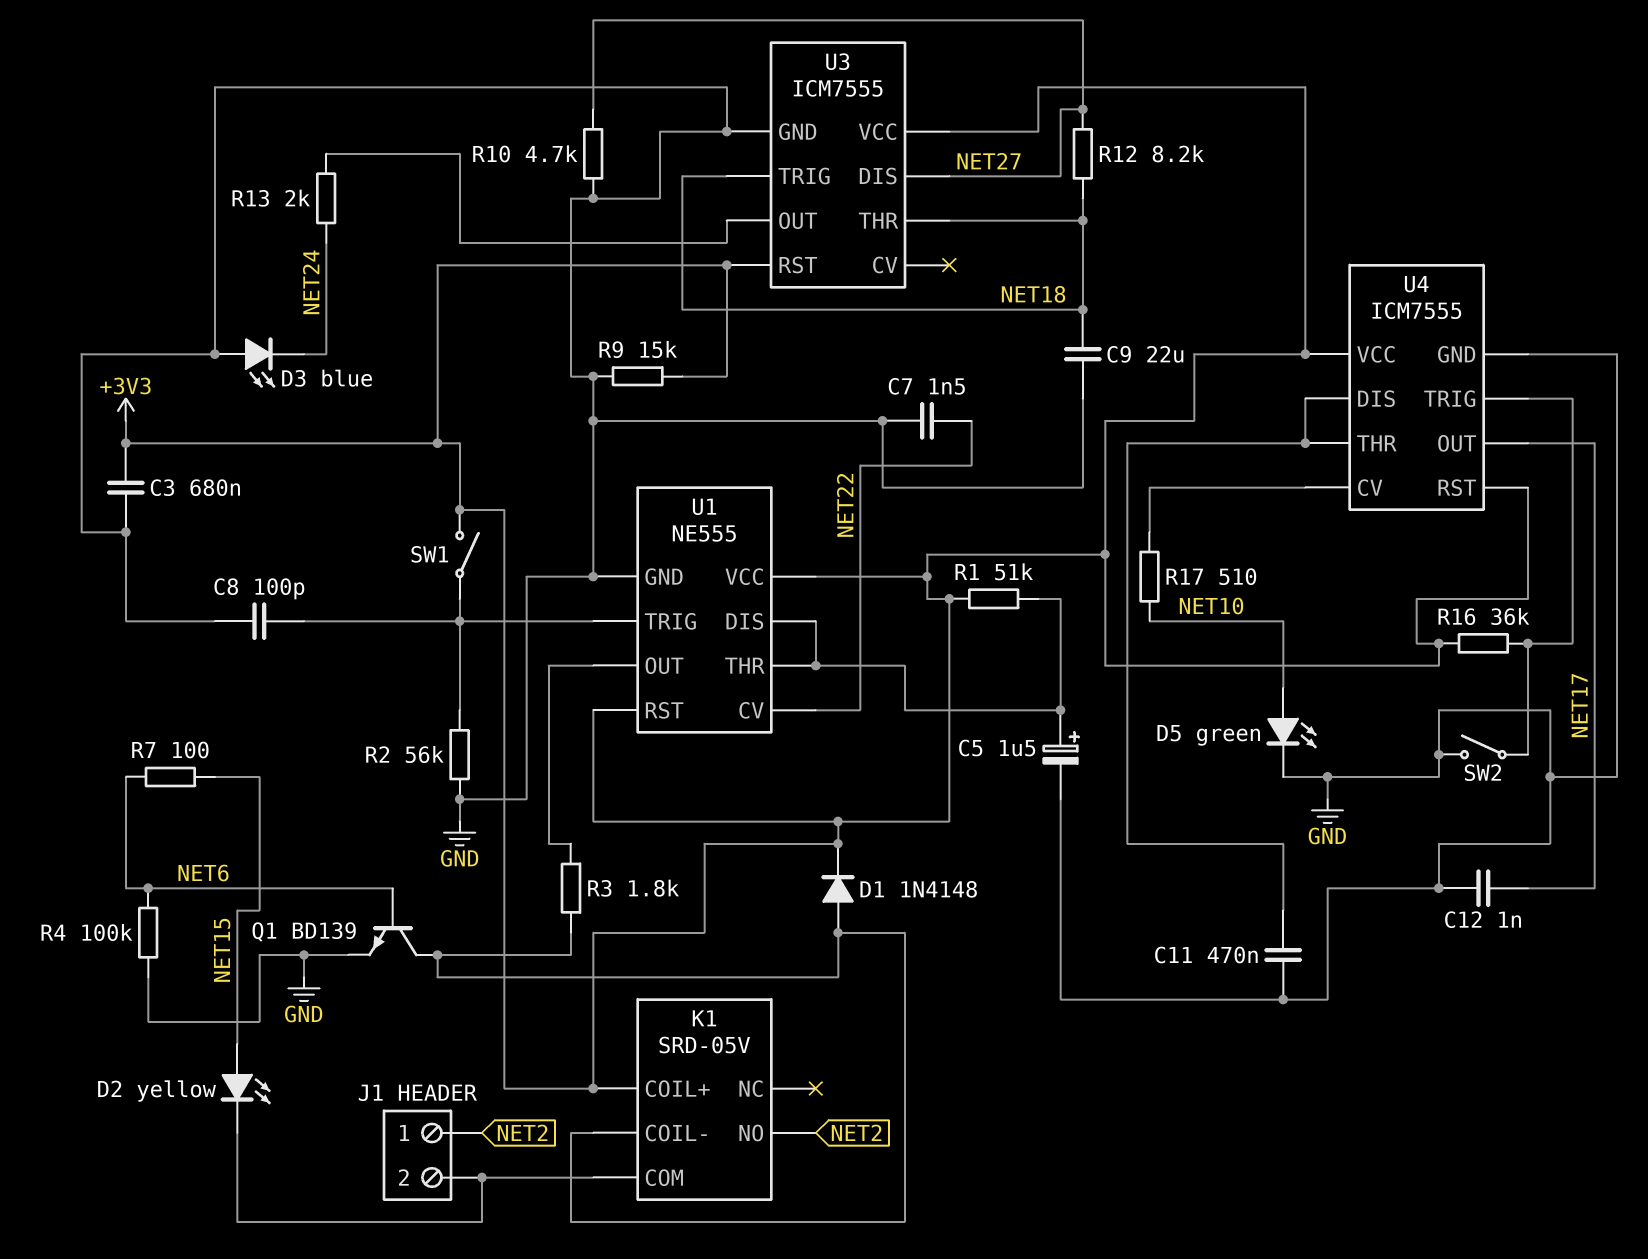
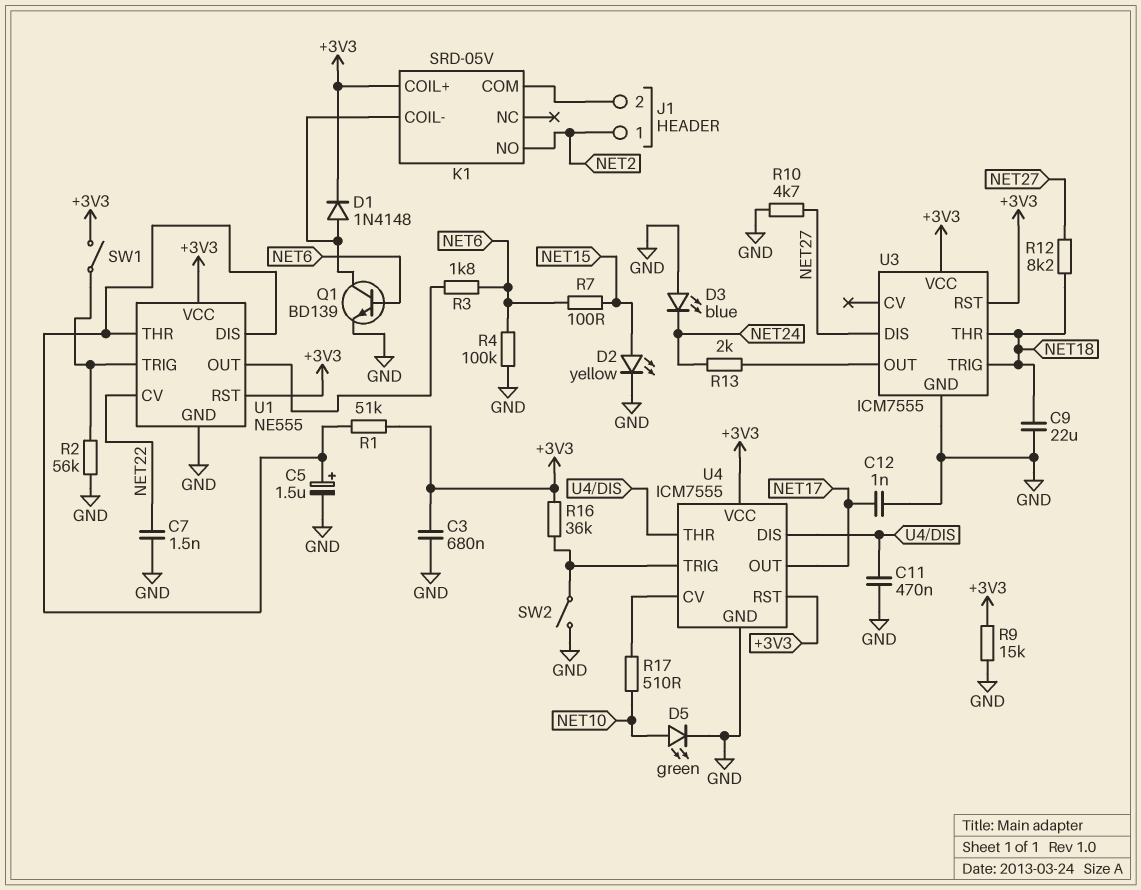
C8: 100pF (GND, U1/TRIG) -> none
D2: LED yellow (A NET15, K J1/2) -> LED yellow (A NET15, K GND)
R3: 1.8k (K1/COIL-, U1/OUT) -> 1.8k (NET6, U1/OUT)

